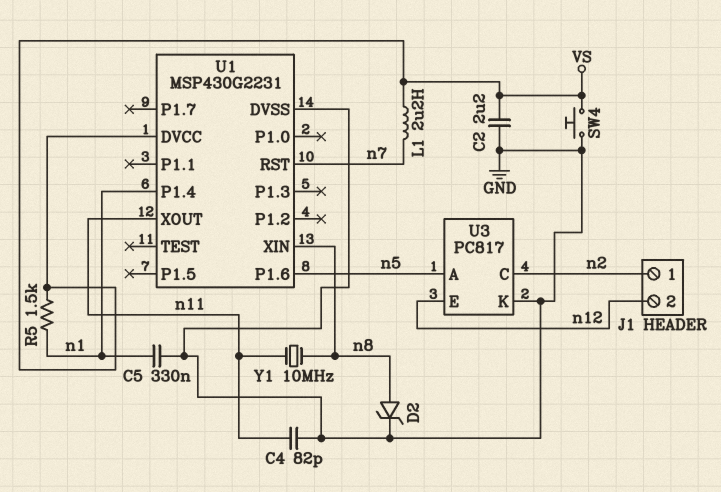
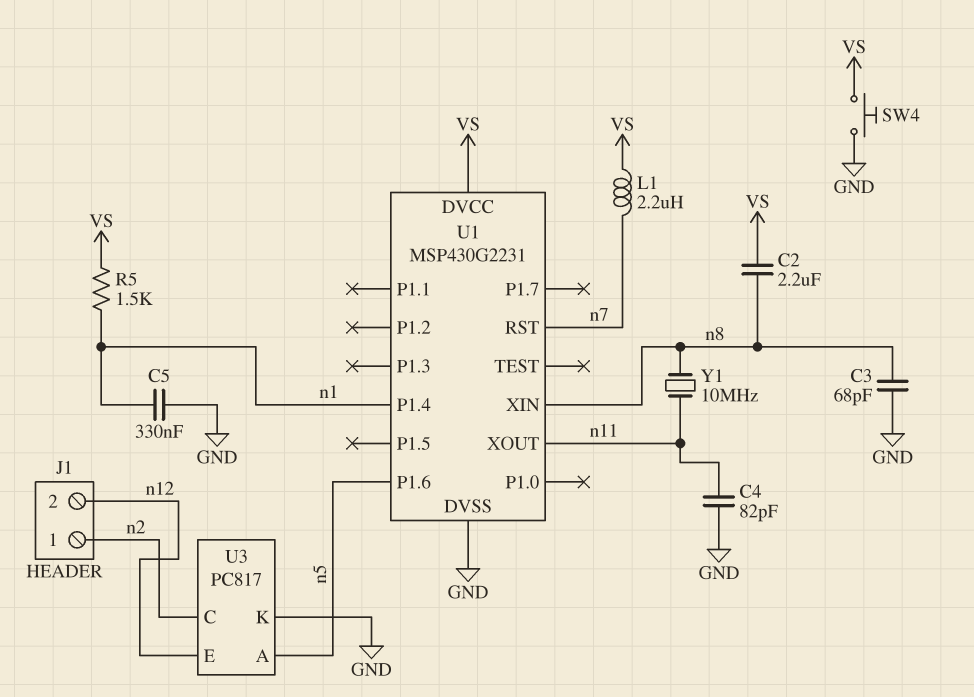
C2: 2.2uF (GND, VS) -> 2.2uF (VS, n8)
C3: none -> 68pF (GND, n8)
D2: zener (A n8, K GND) -> none

